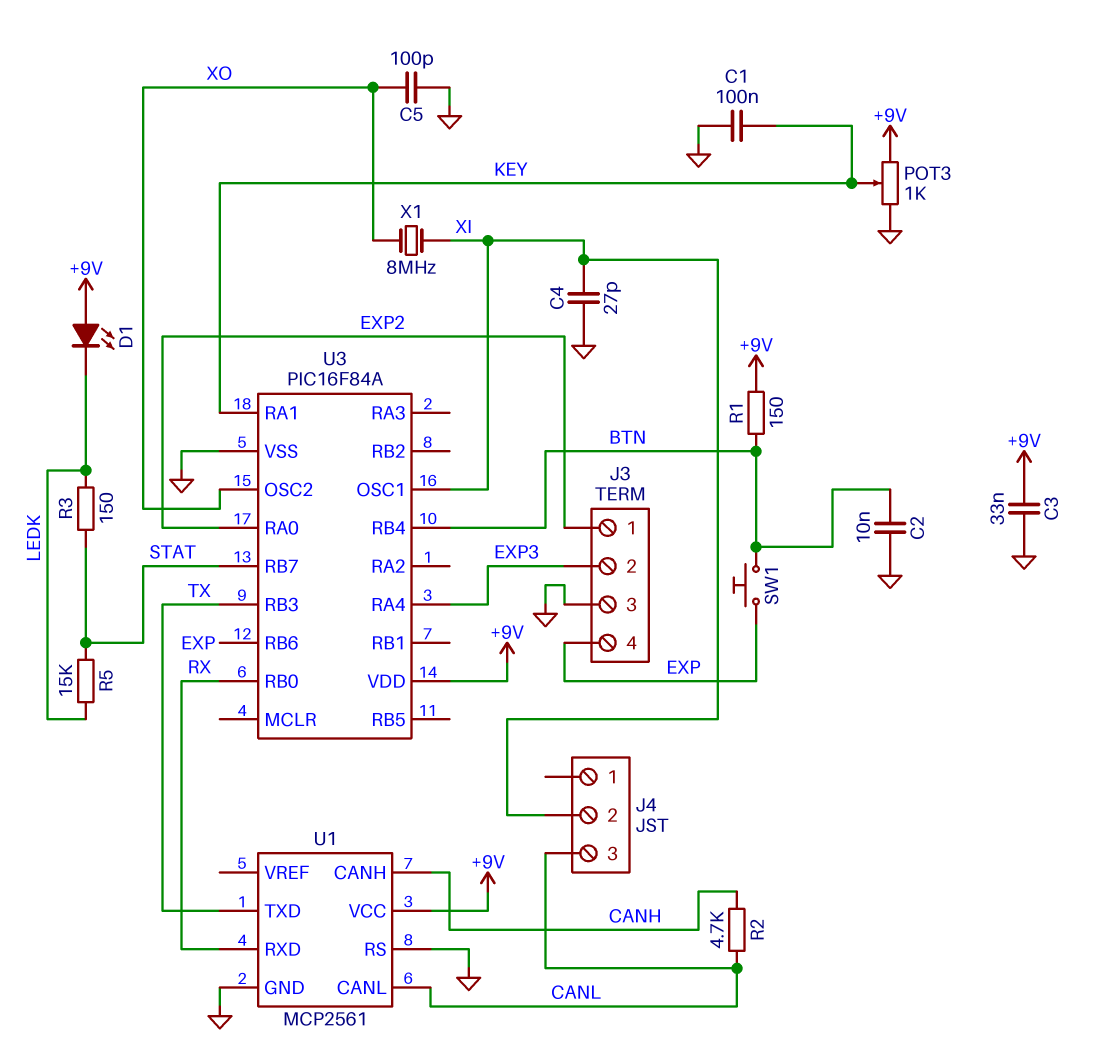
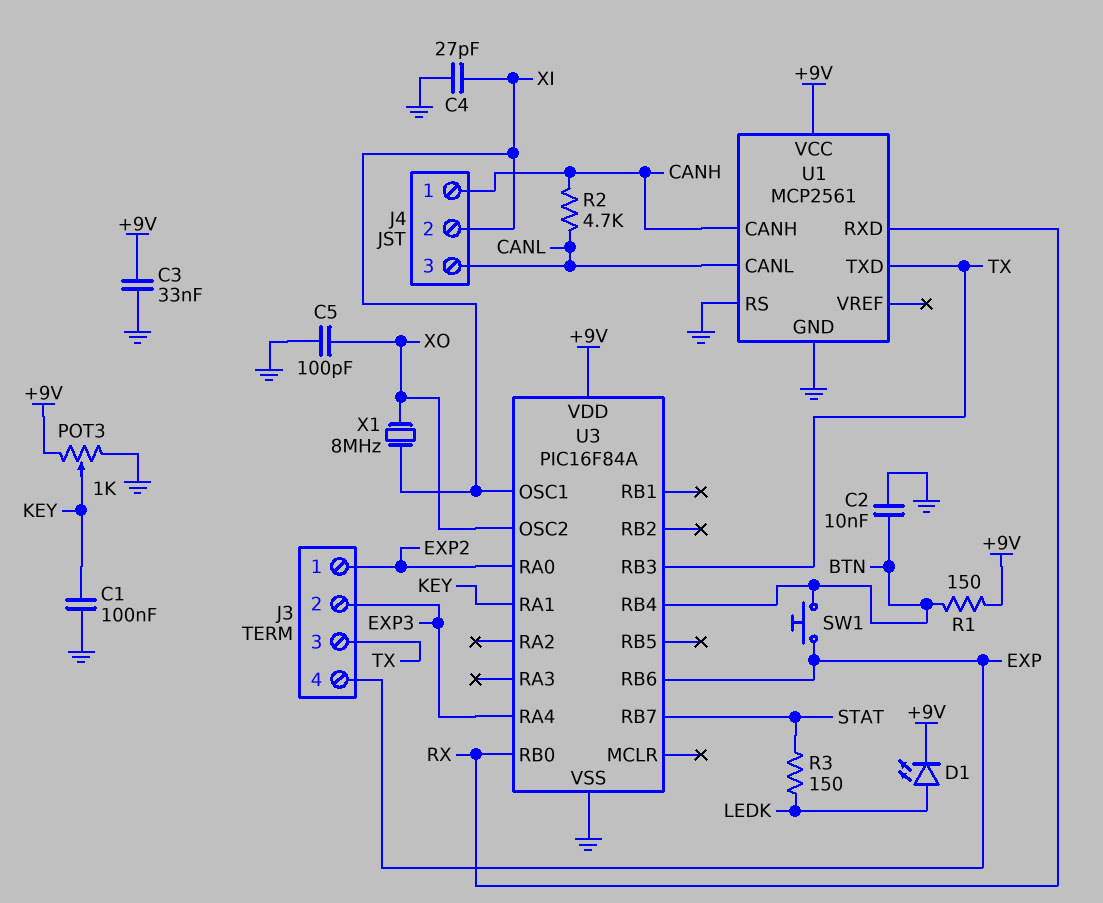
D1: LED (A +9V, K LEDK) -> LED (A LEDK, K +9V)
J3 pin 3: GND -> TX
J4 pin 1: none -> CANH
R5: 15k (LEDK, STAT) -> none

